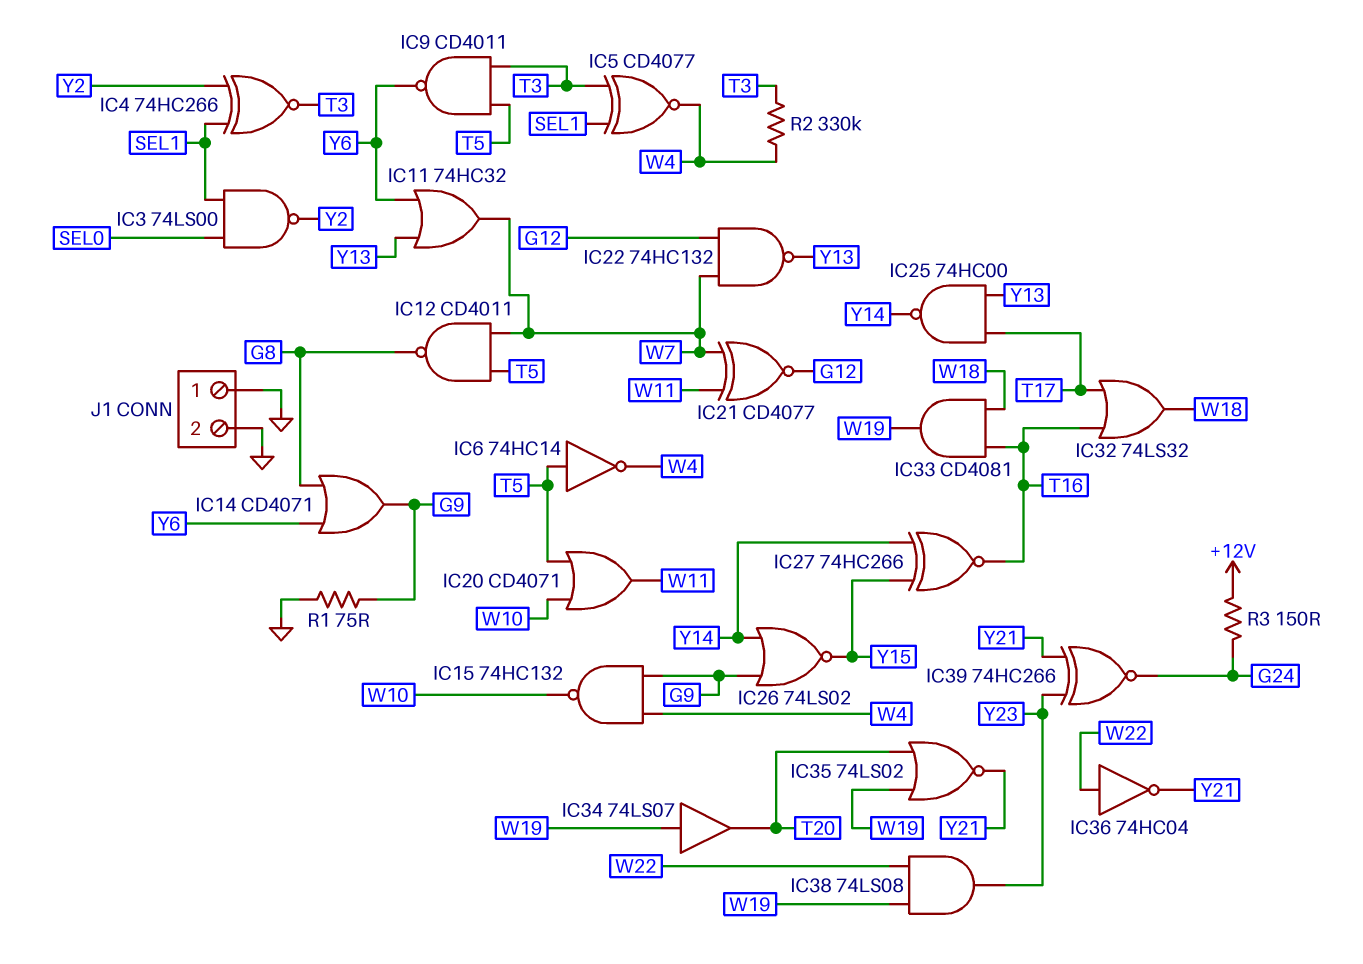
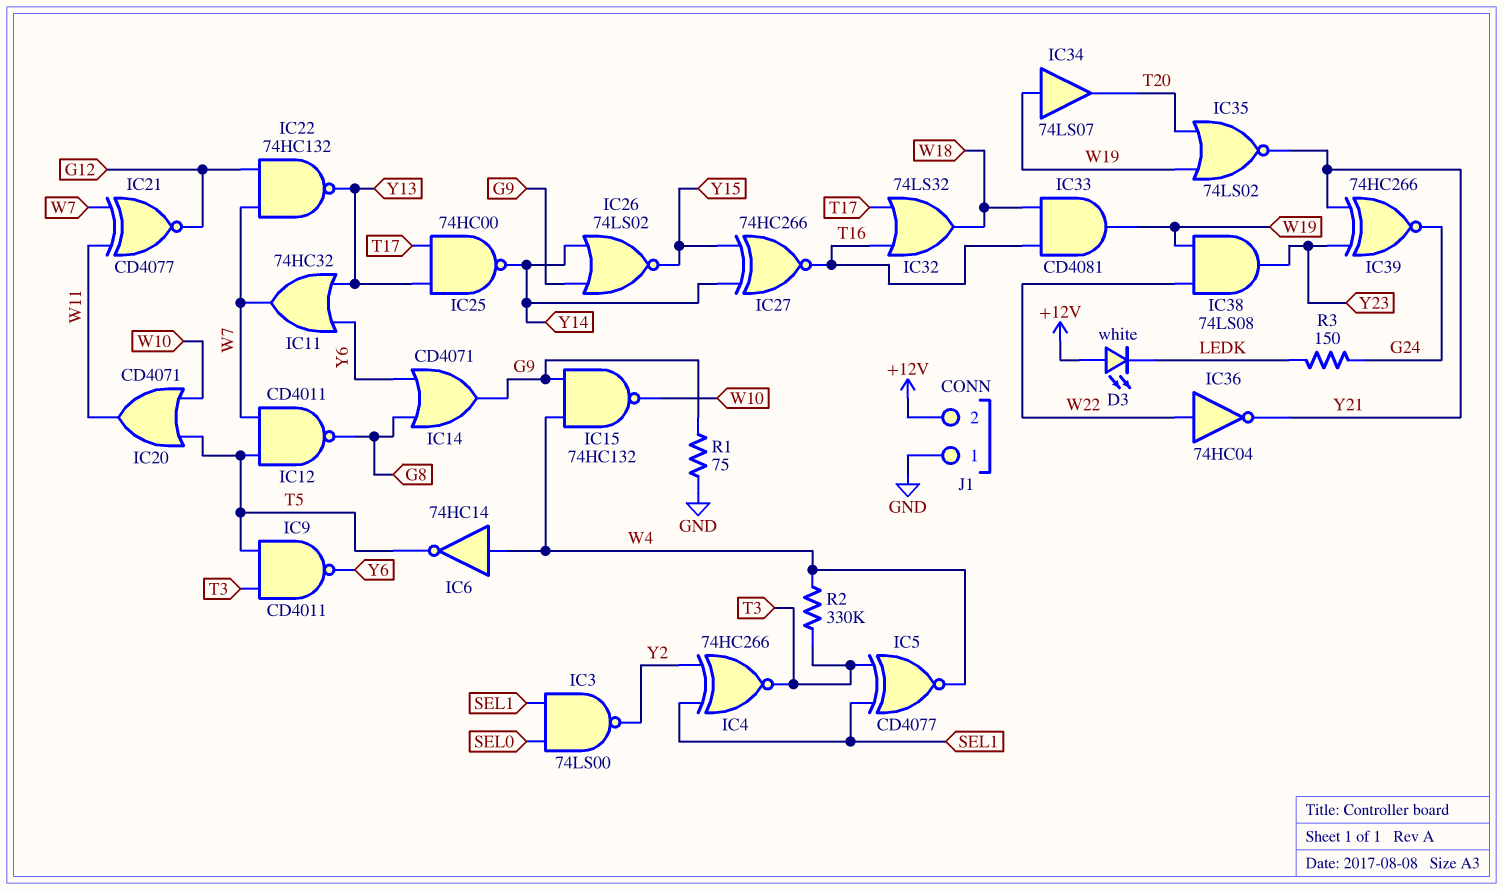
D3: none -> LED white (A +12V, K LEDK)
IC6: NOT 74HC14 (in T5, out W4) -> NOT 74HC14 (in W4, out T5)
J1 pin 2: GND -> +12V
R3: 150 (+12V, G24) -> 150 (G24, LEDK)

